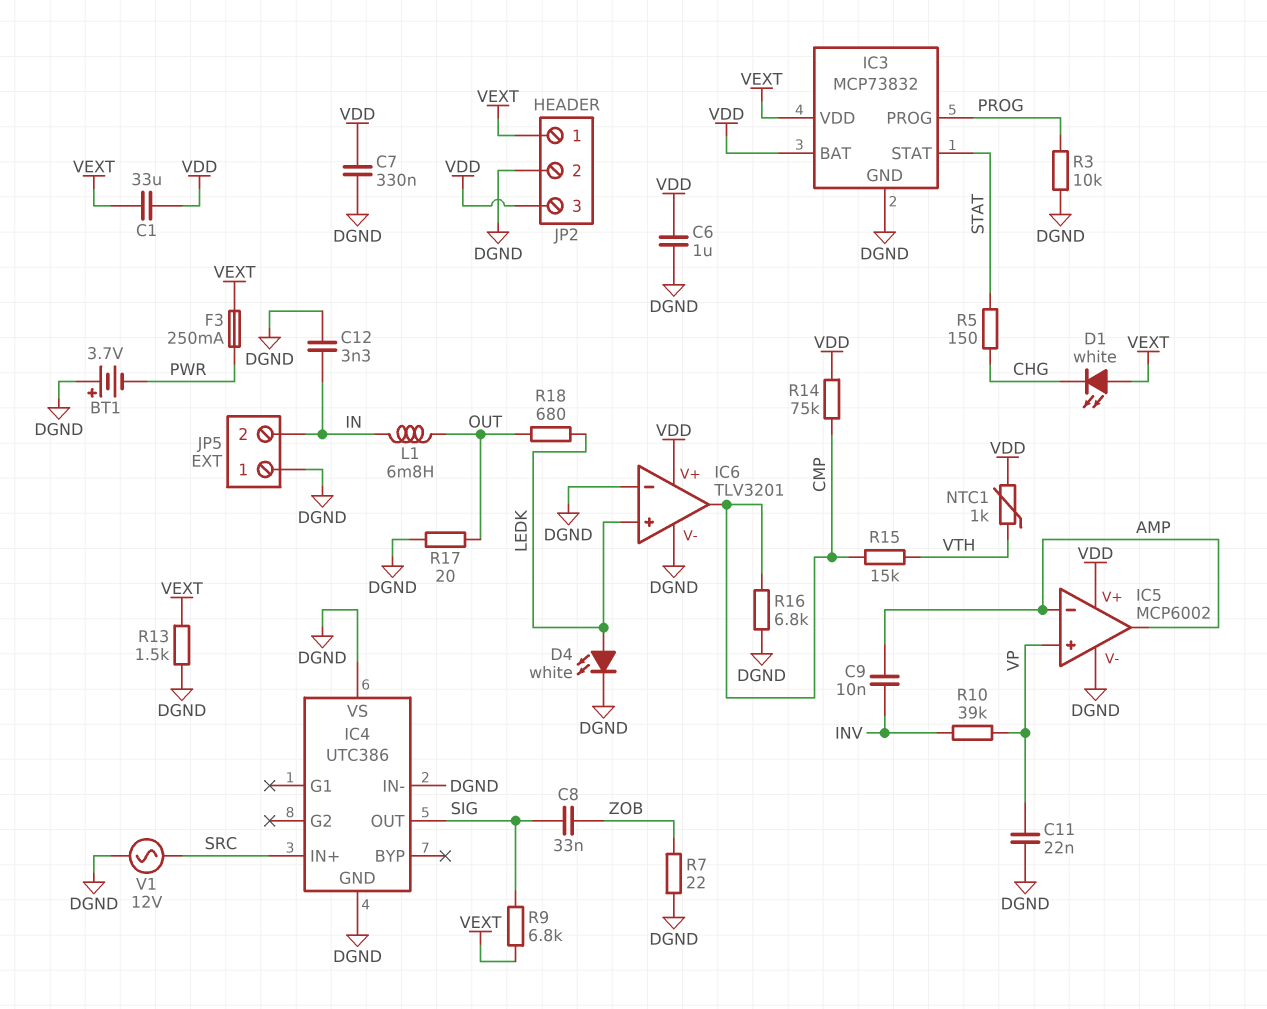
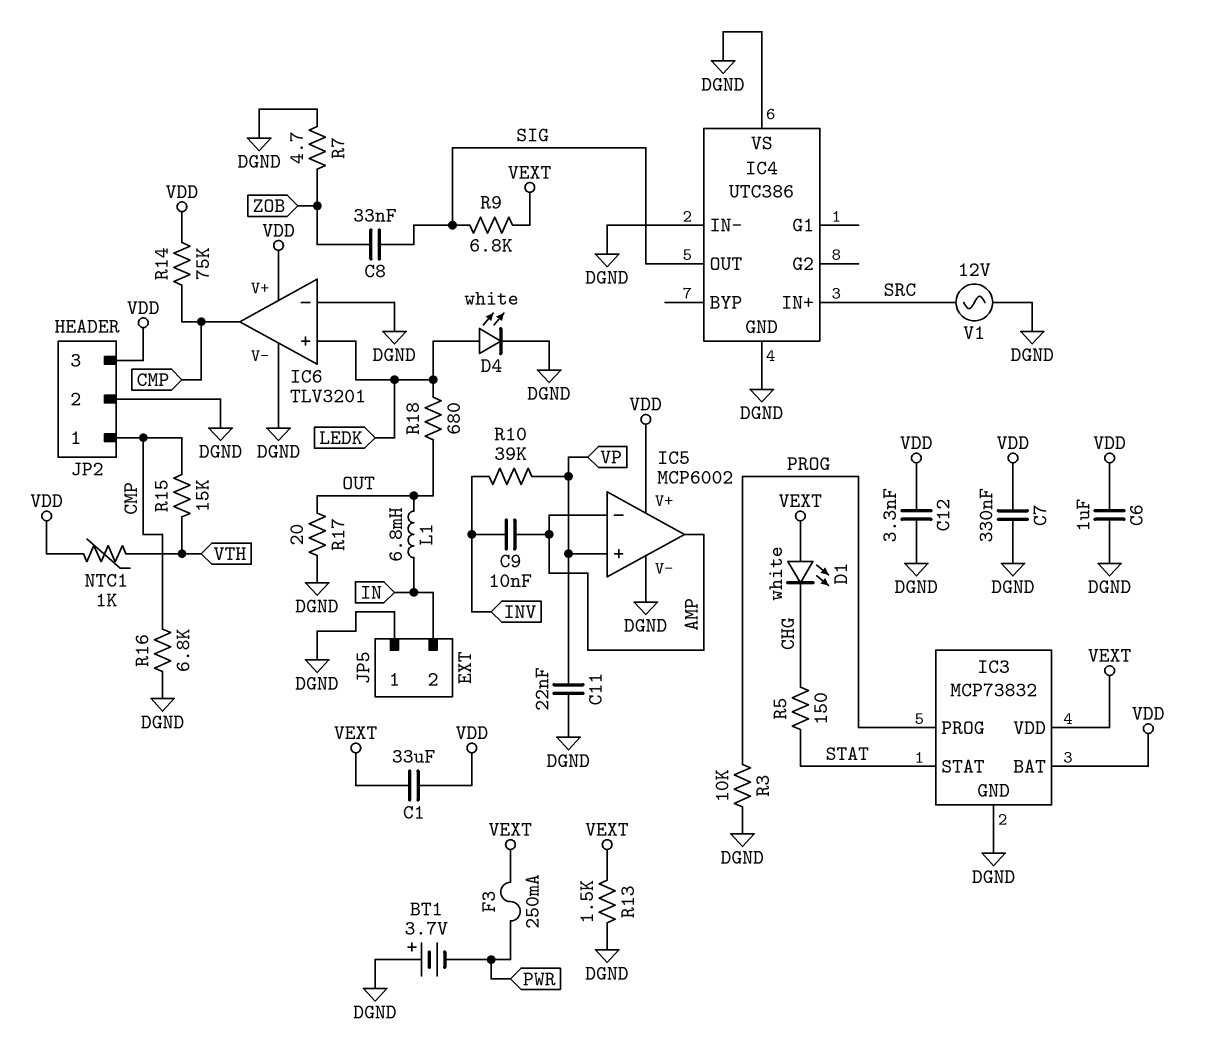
C12: 3.3nF (DGND, IN) -> 3.3nF (DGND, VDD)
JP2 pin 1: VEXT -> CMP
R7: 22 (DGND, ZOB) -> 4.7 (DGND, ZOB)

